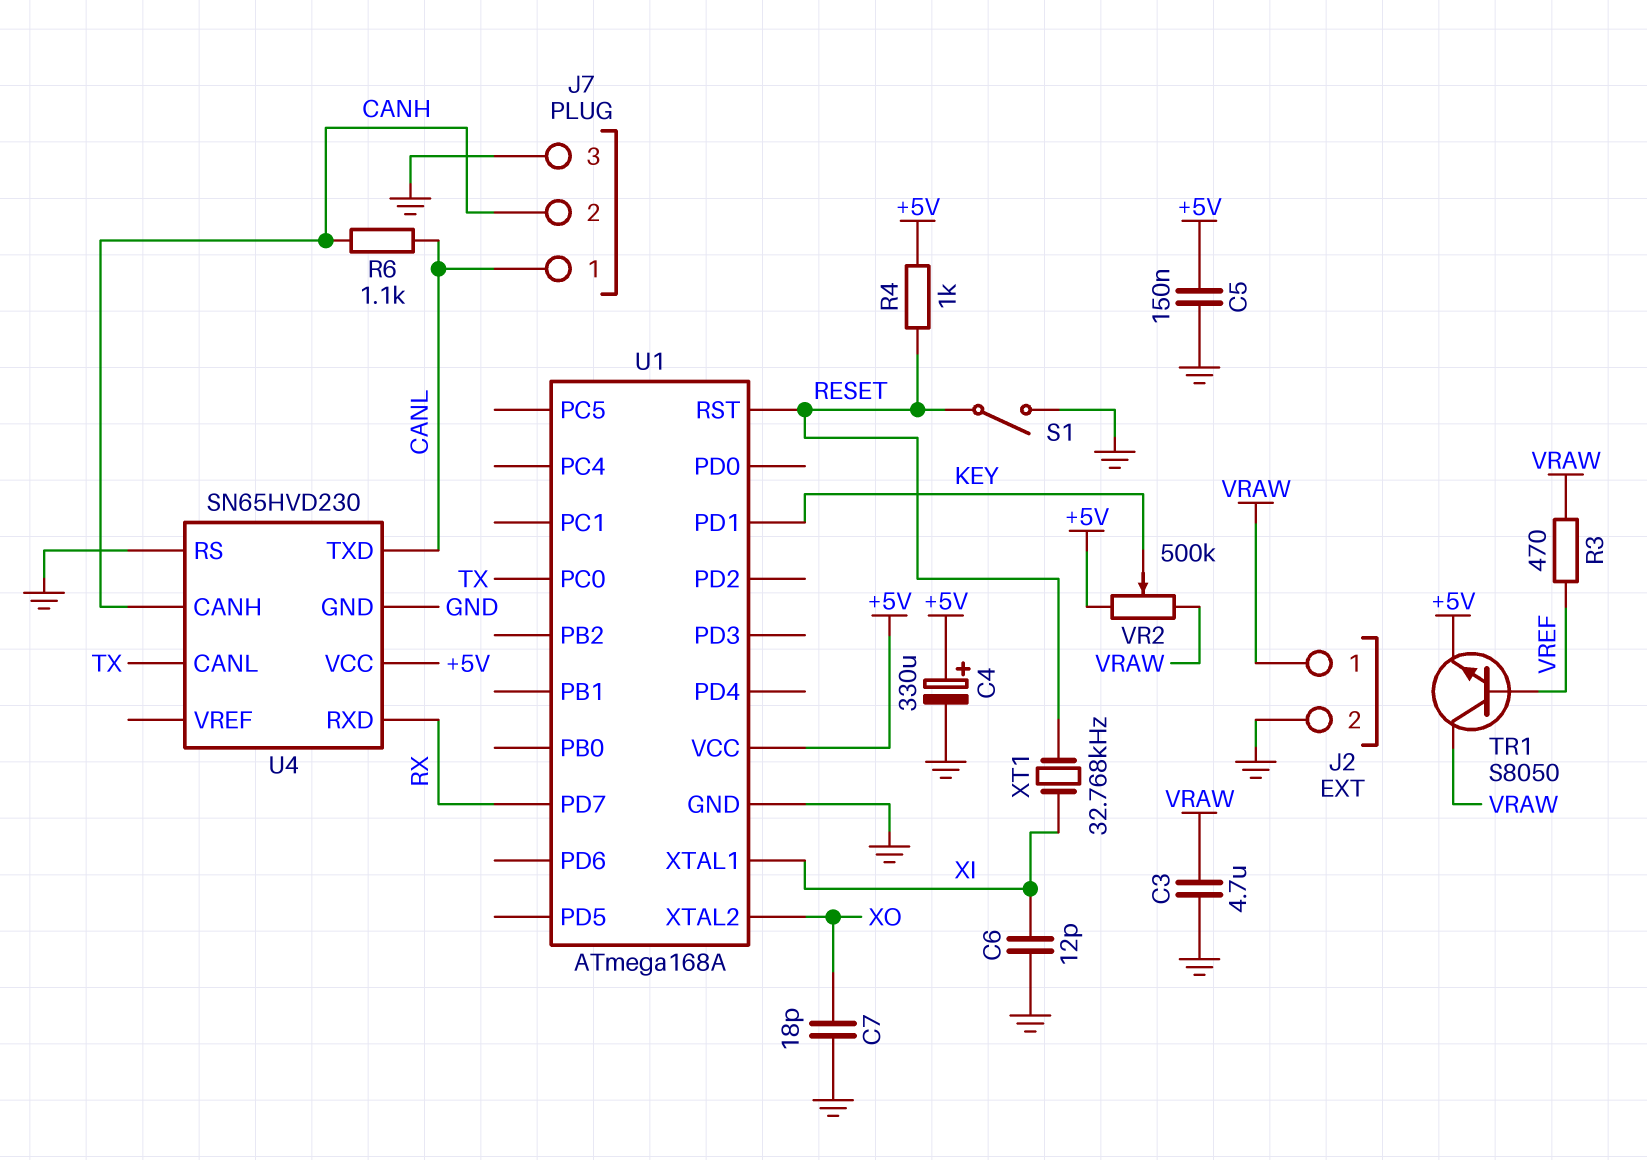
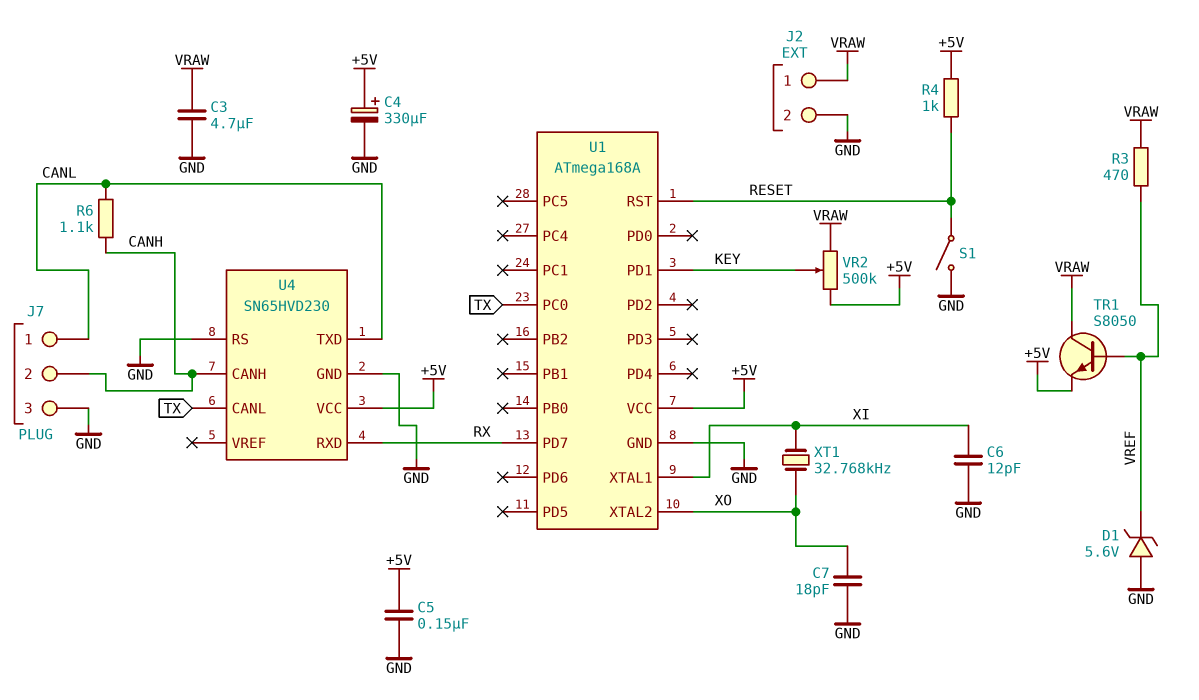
D1: none -> zener 5.6V (A GND, K VREF)
XT1: 32.768kHz (RESET, XI) -> 32.768kHz (XI, XO)

